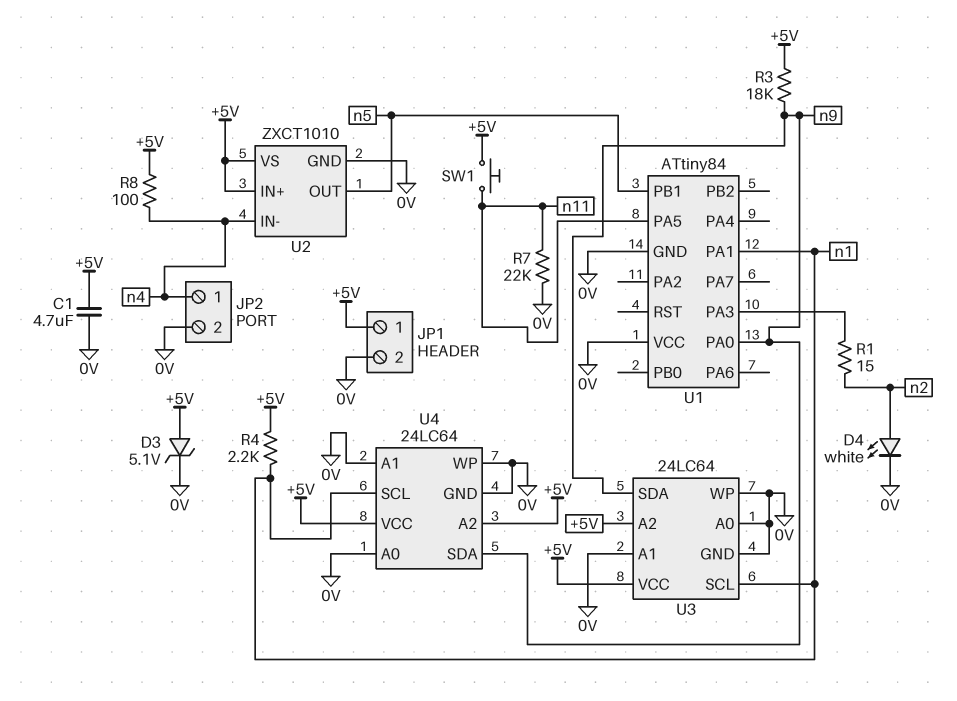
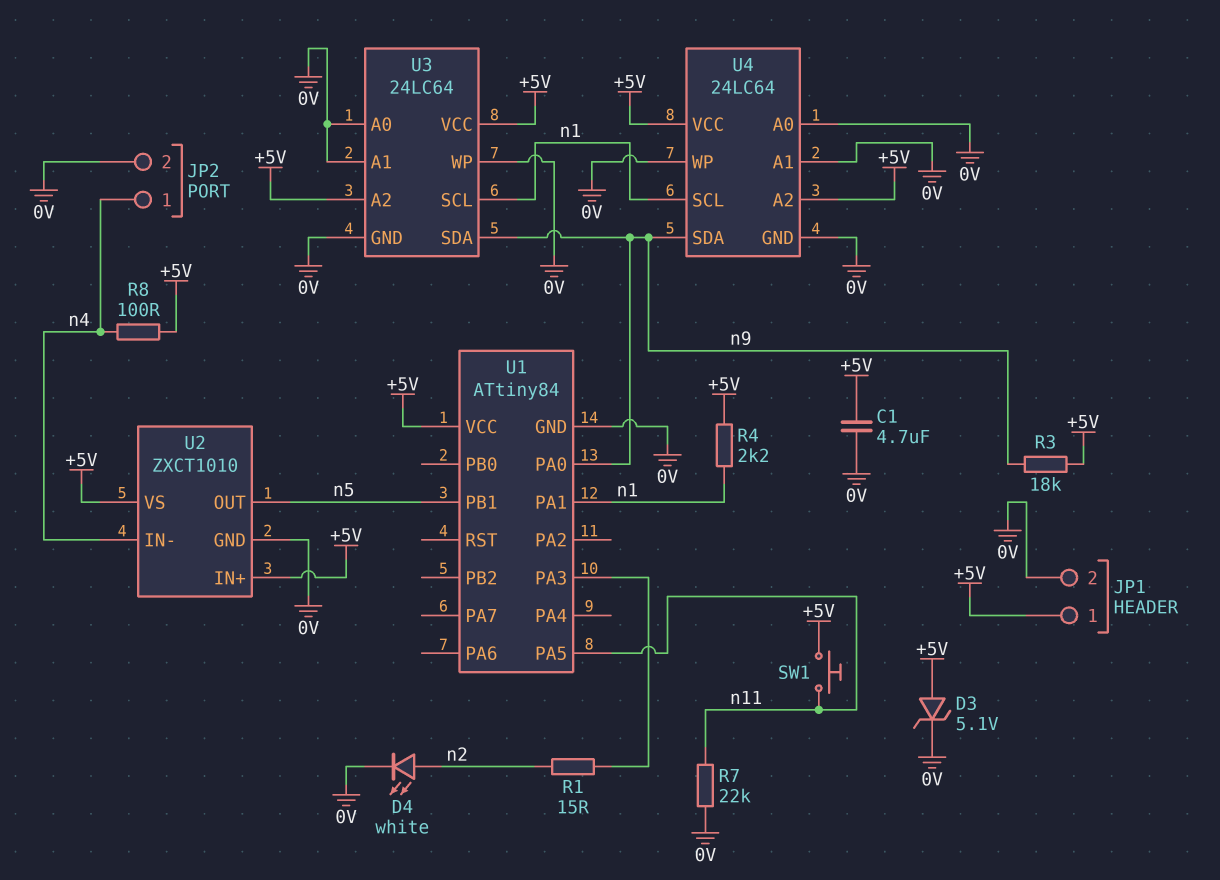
U1 pin VCC: 0V -> +5V

